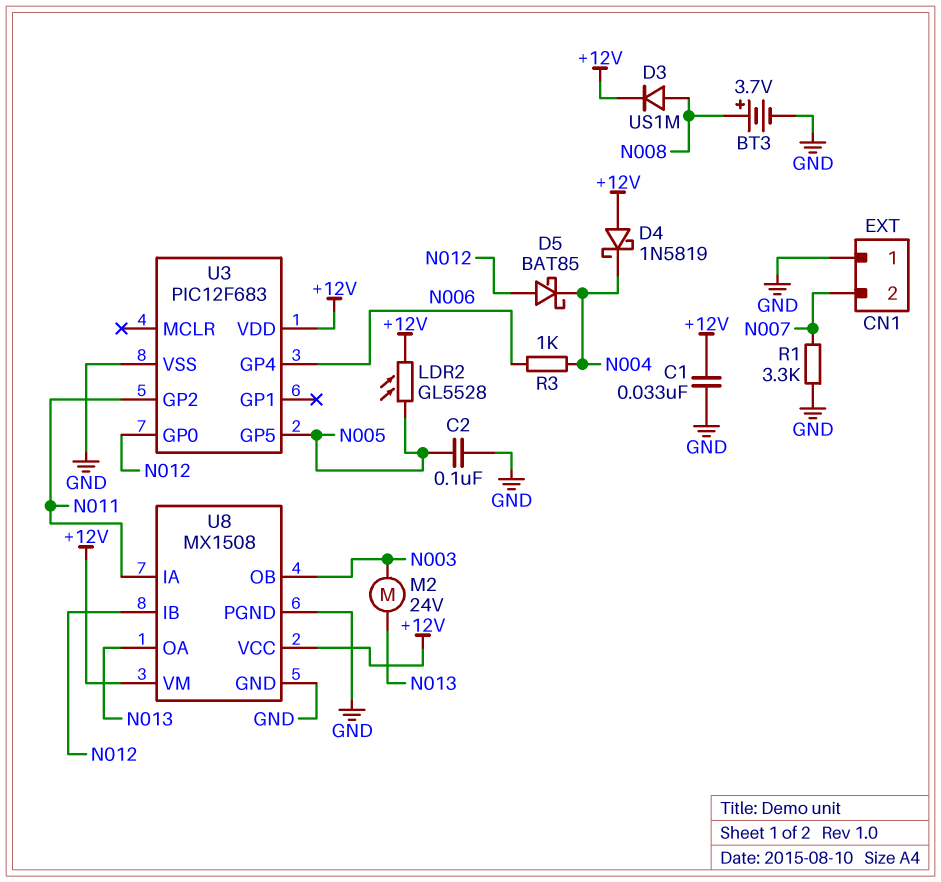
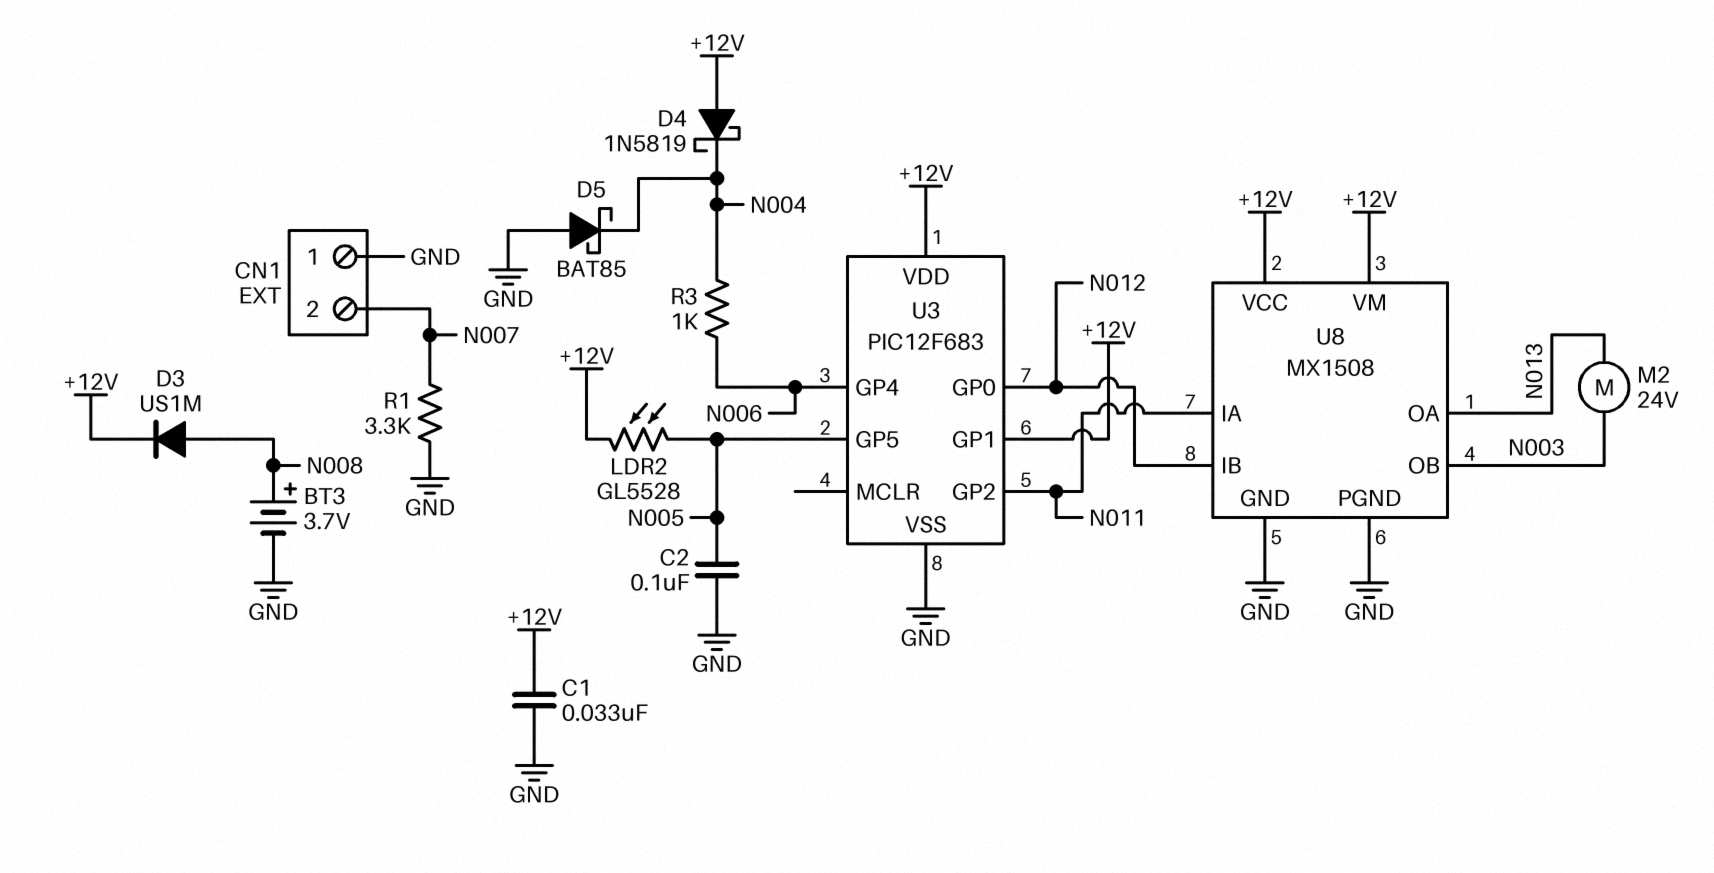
D5: schottky BAT85 (A N012, K N004) -> schottky BAT85 (A GND, K N004)
U3 pin GP1: none -> +12V

